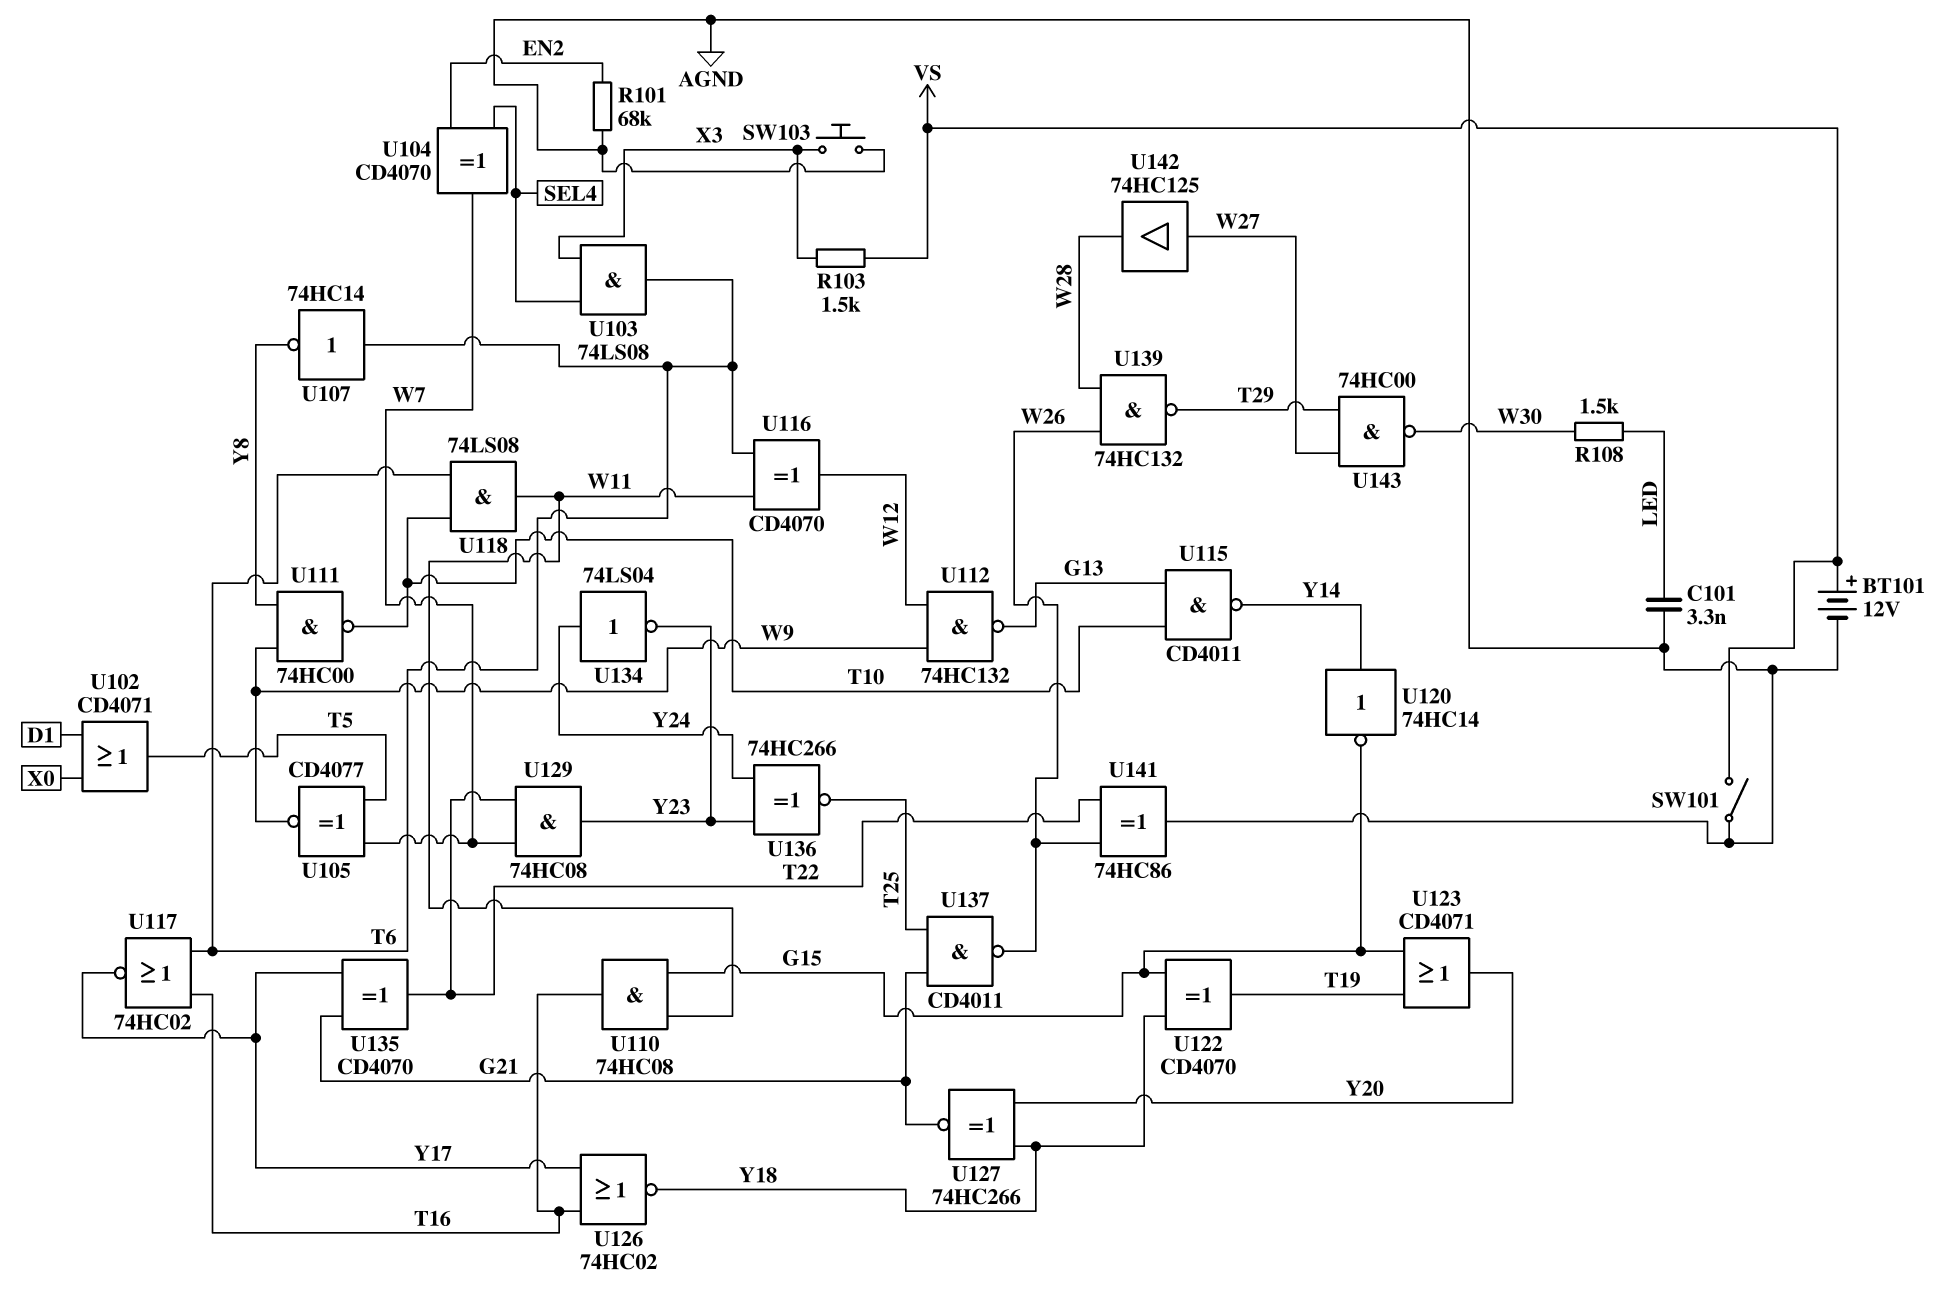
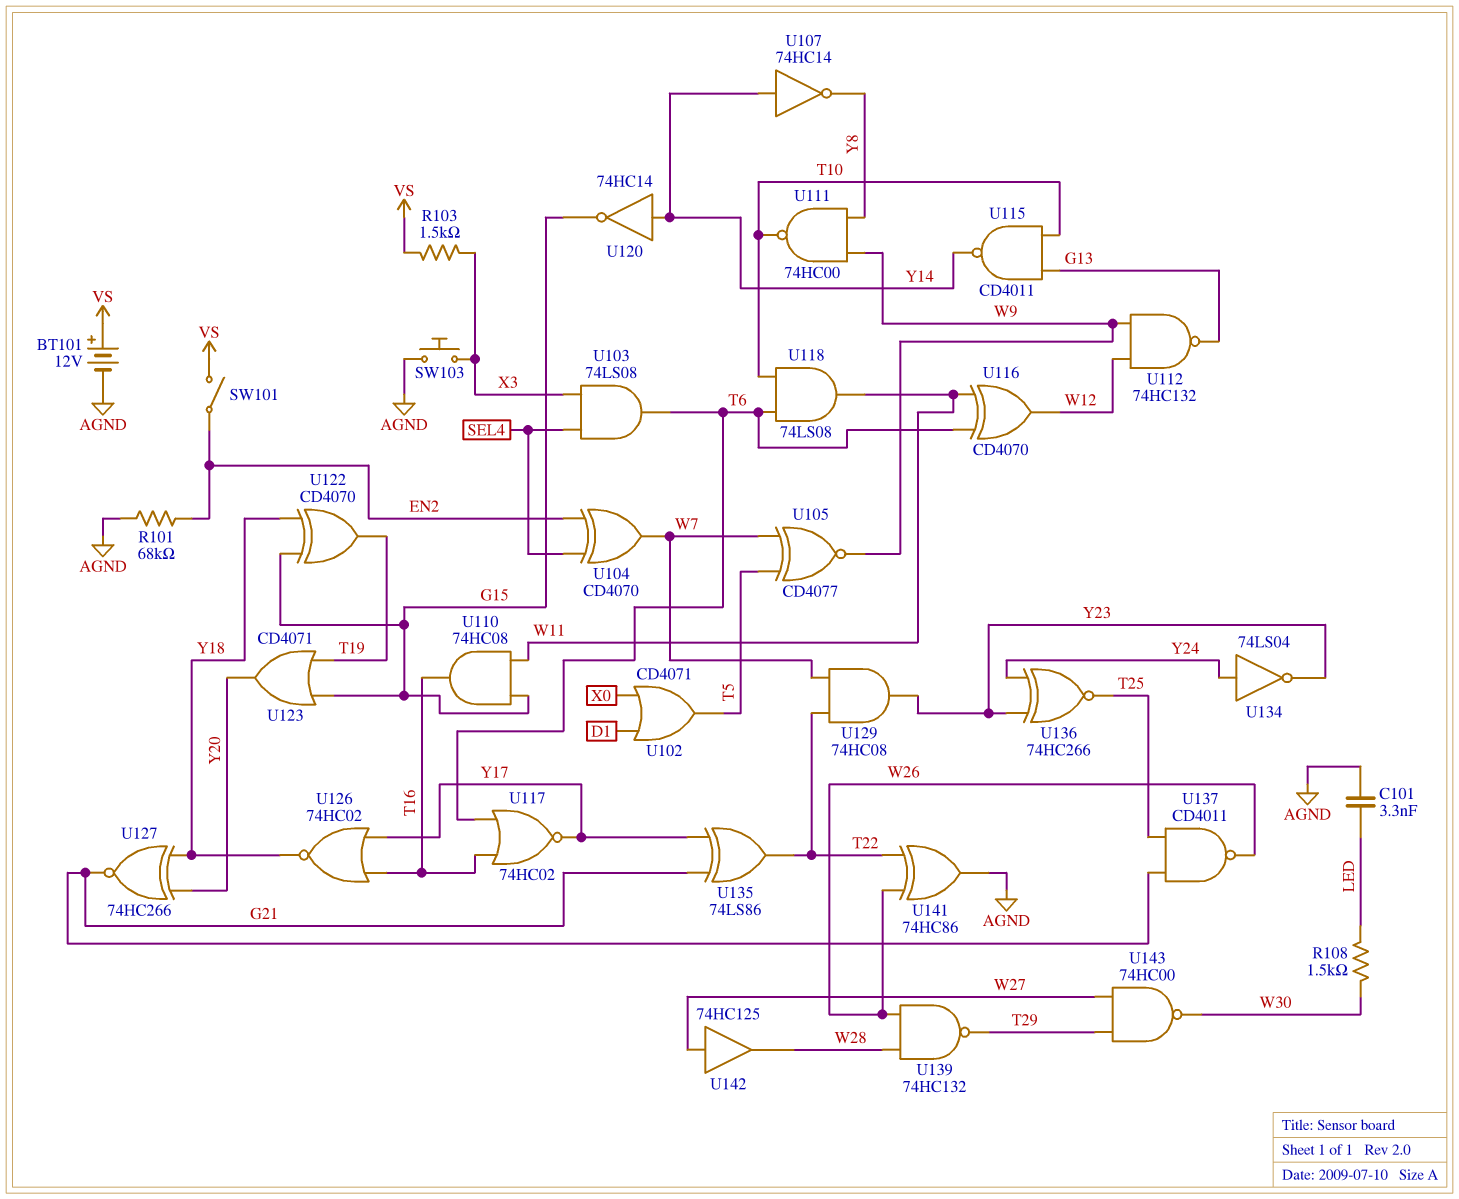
SW101: switch (AGND, VS) -> switch (EN2, VS)
U107: NOT 74HC14 (in T6, out Y8) -> NOT 74HC14 (in Y14, out Y8)
U135: XOR CD4070 (in G21, in Y17, out T22) -> XOR 74LS86 (in G21, in Y17, out T22)

